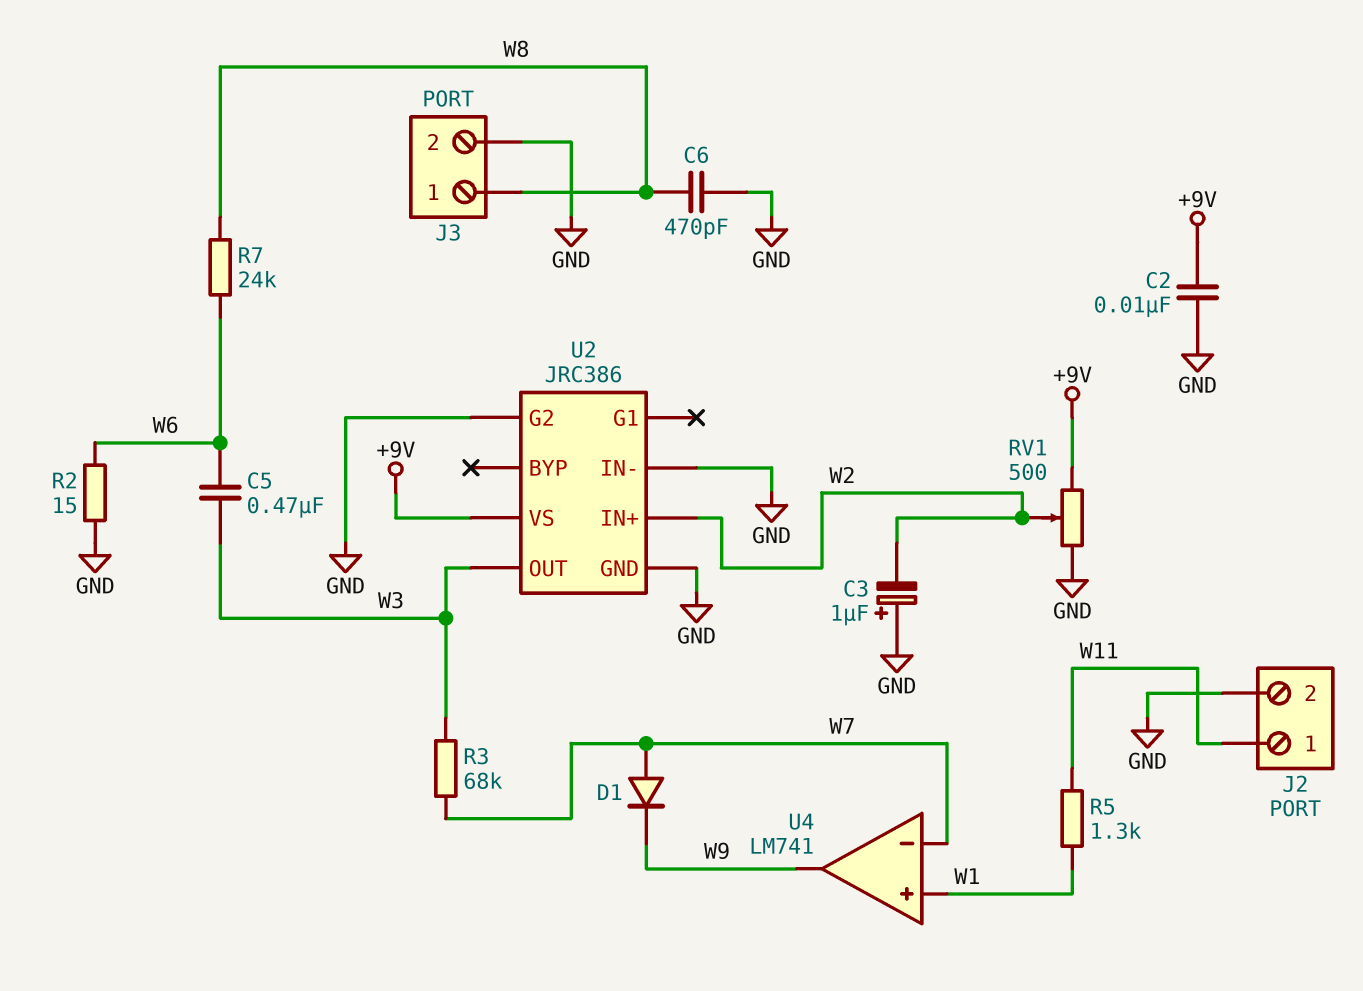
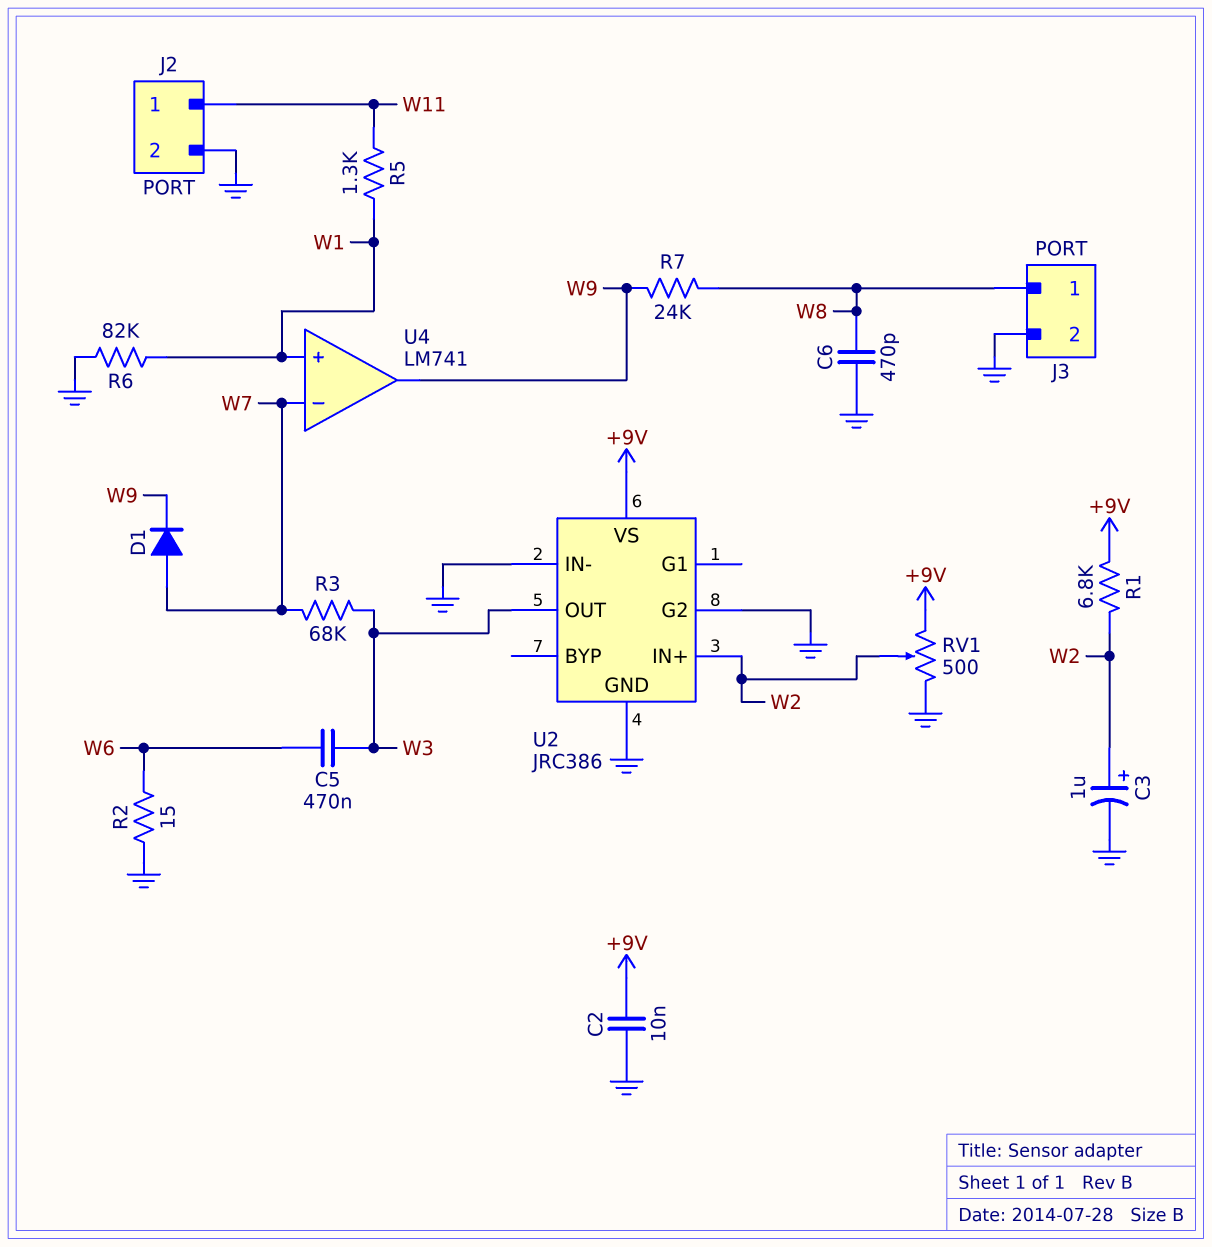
C3: 1uF (plus GND, minus W2) -> 1uF (plus W2, minus GND)
R1: none -> 6.8k (+9V, W2)
R6: none -> 82k (GND, W1)
R7: 24k (W6, W8) -> 24k (W8, W9)

